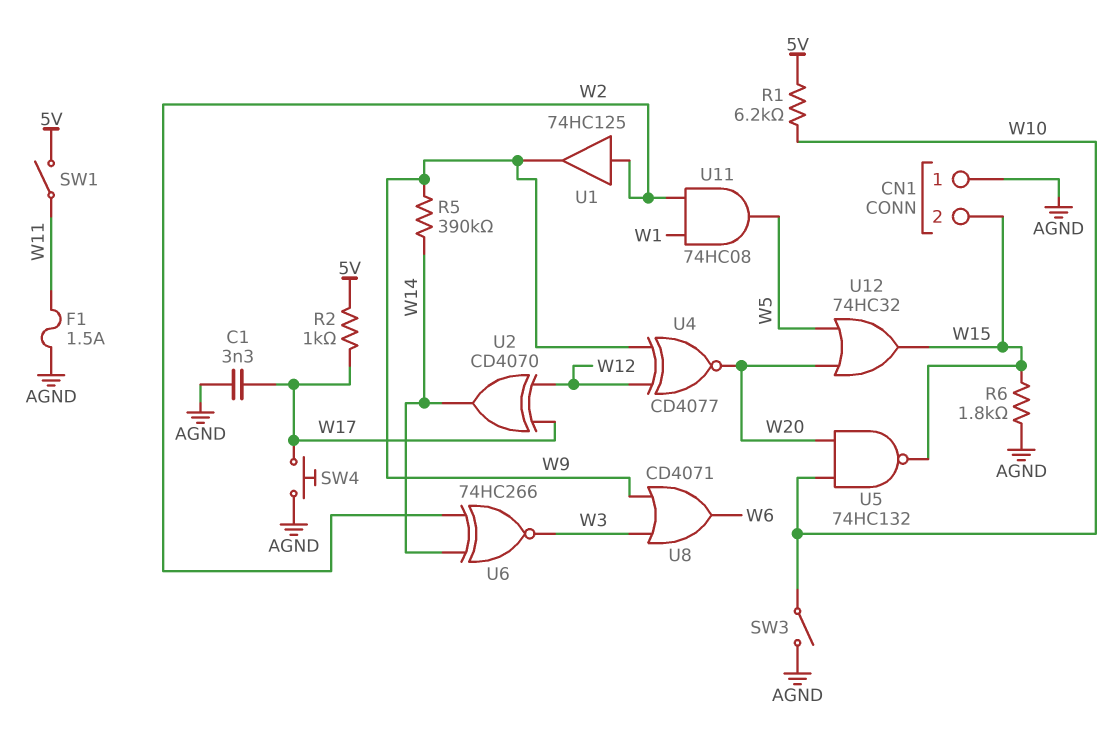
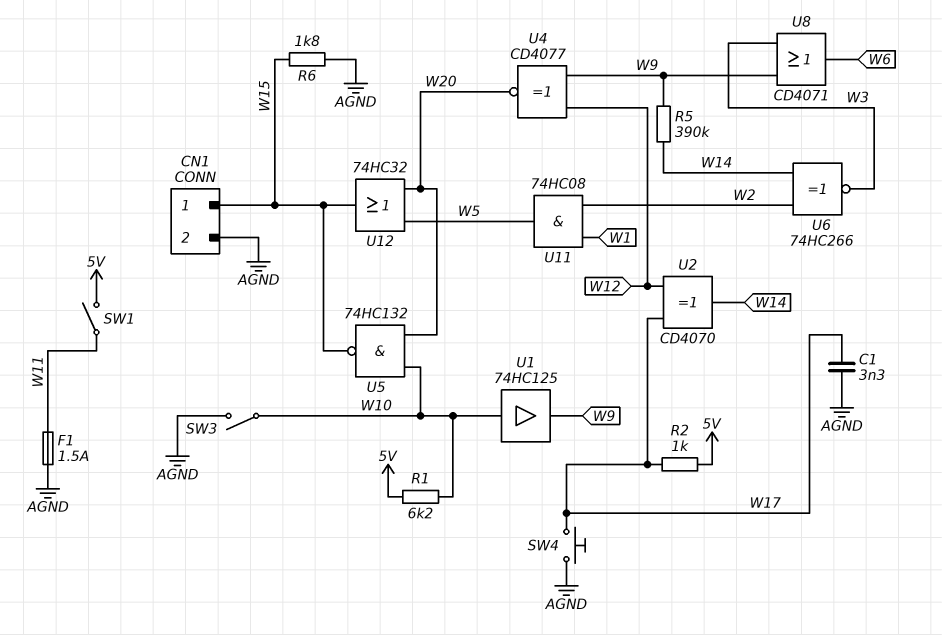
CN1 pin 1: AGND -> W15
CN1 pin 2: W15 -> AGND
U1: buffer 74HC125 (in W2, out W9) -> buffer 74HC125 (in W10, out W9)

